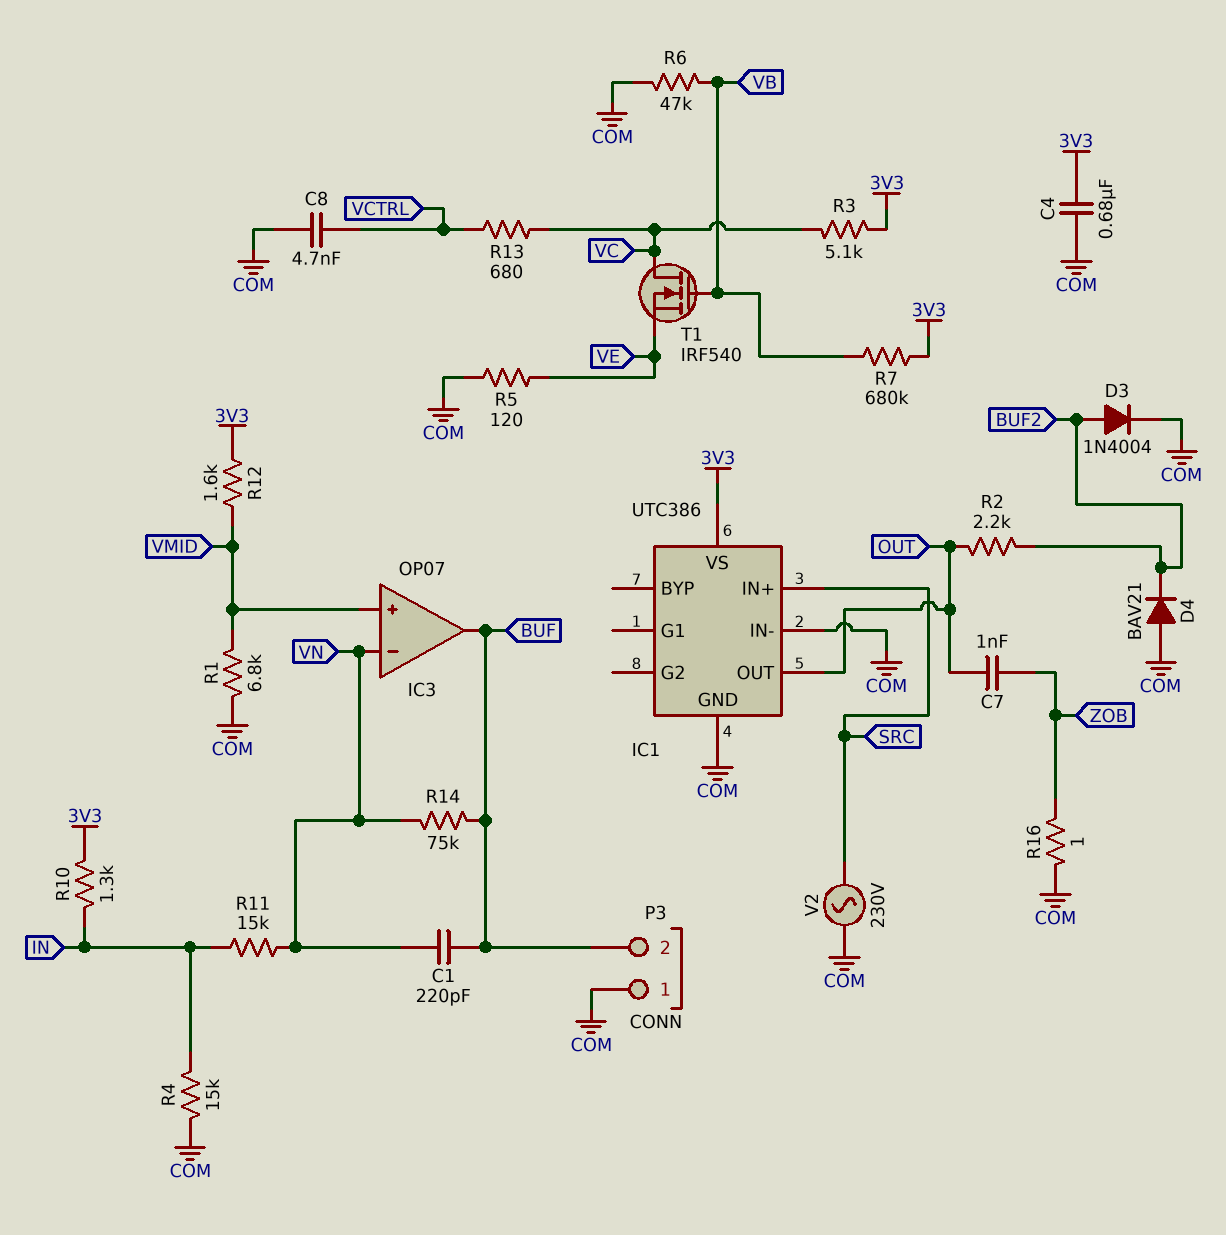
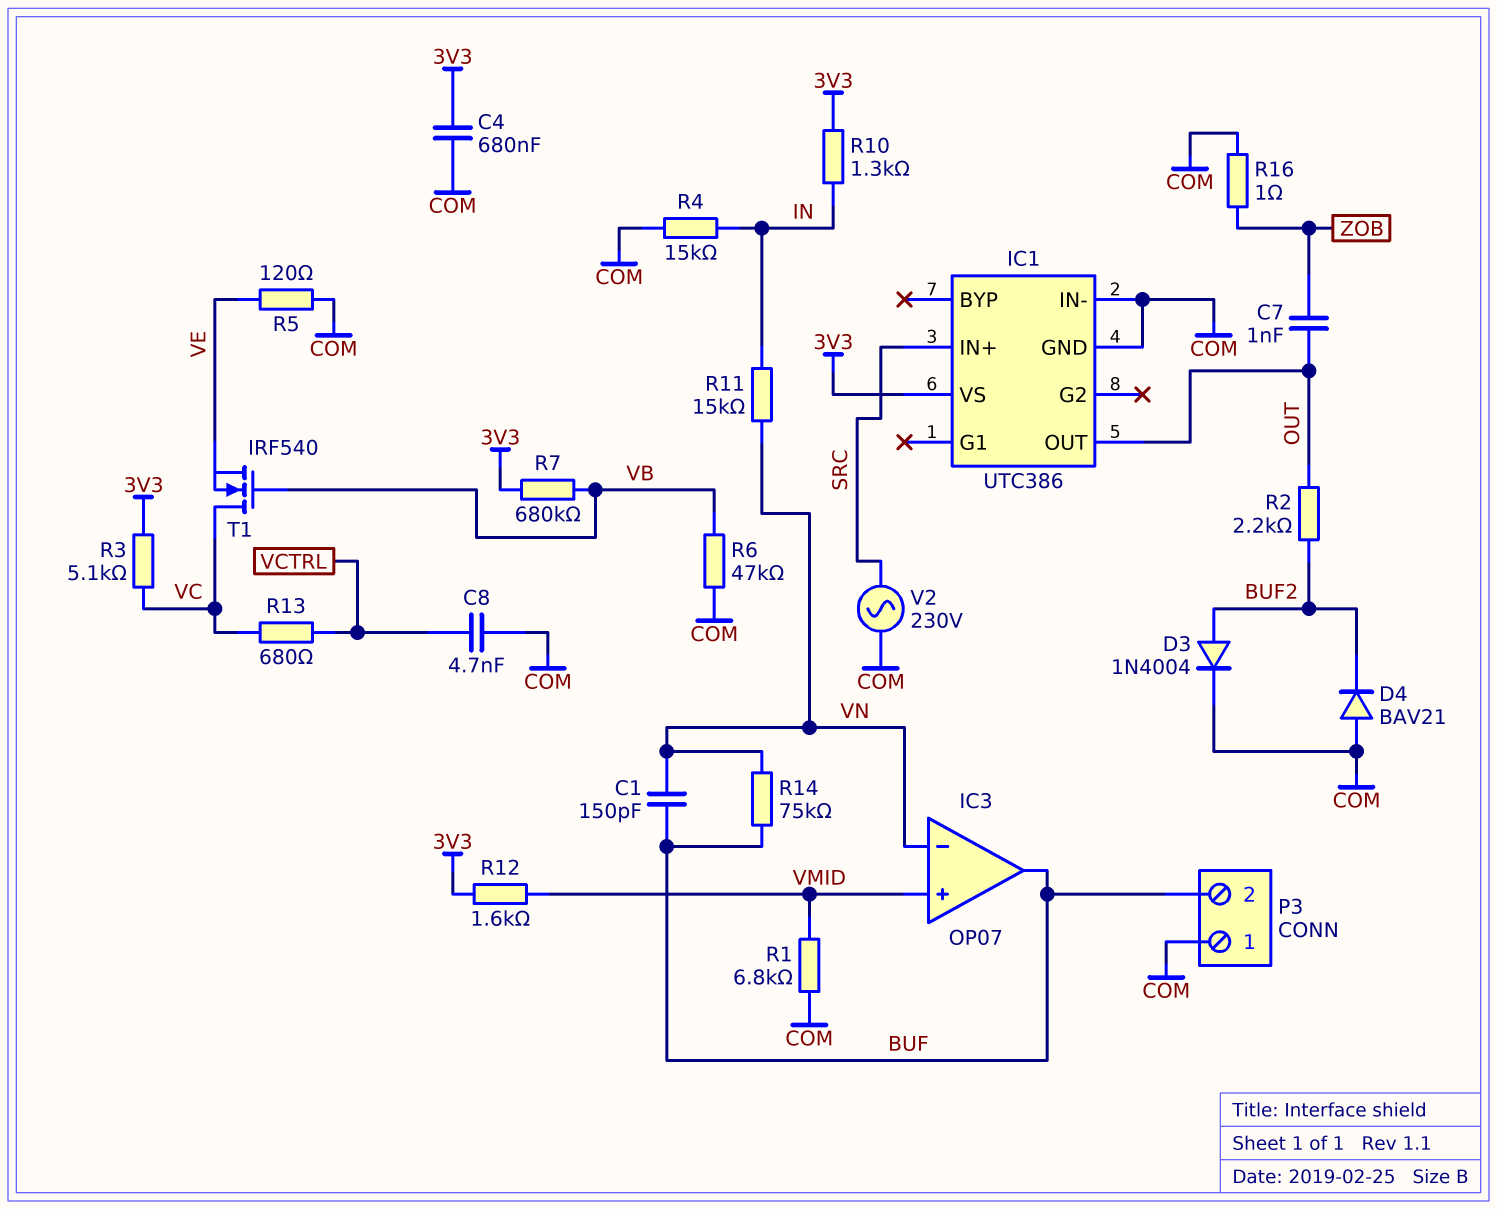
C1: 220pF (BUF, VN) -> 150pF (BUF, VN)

